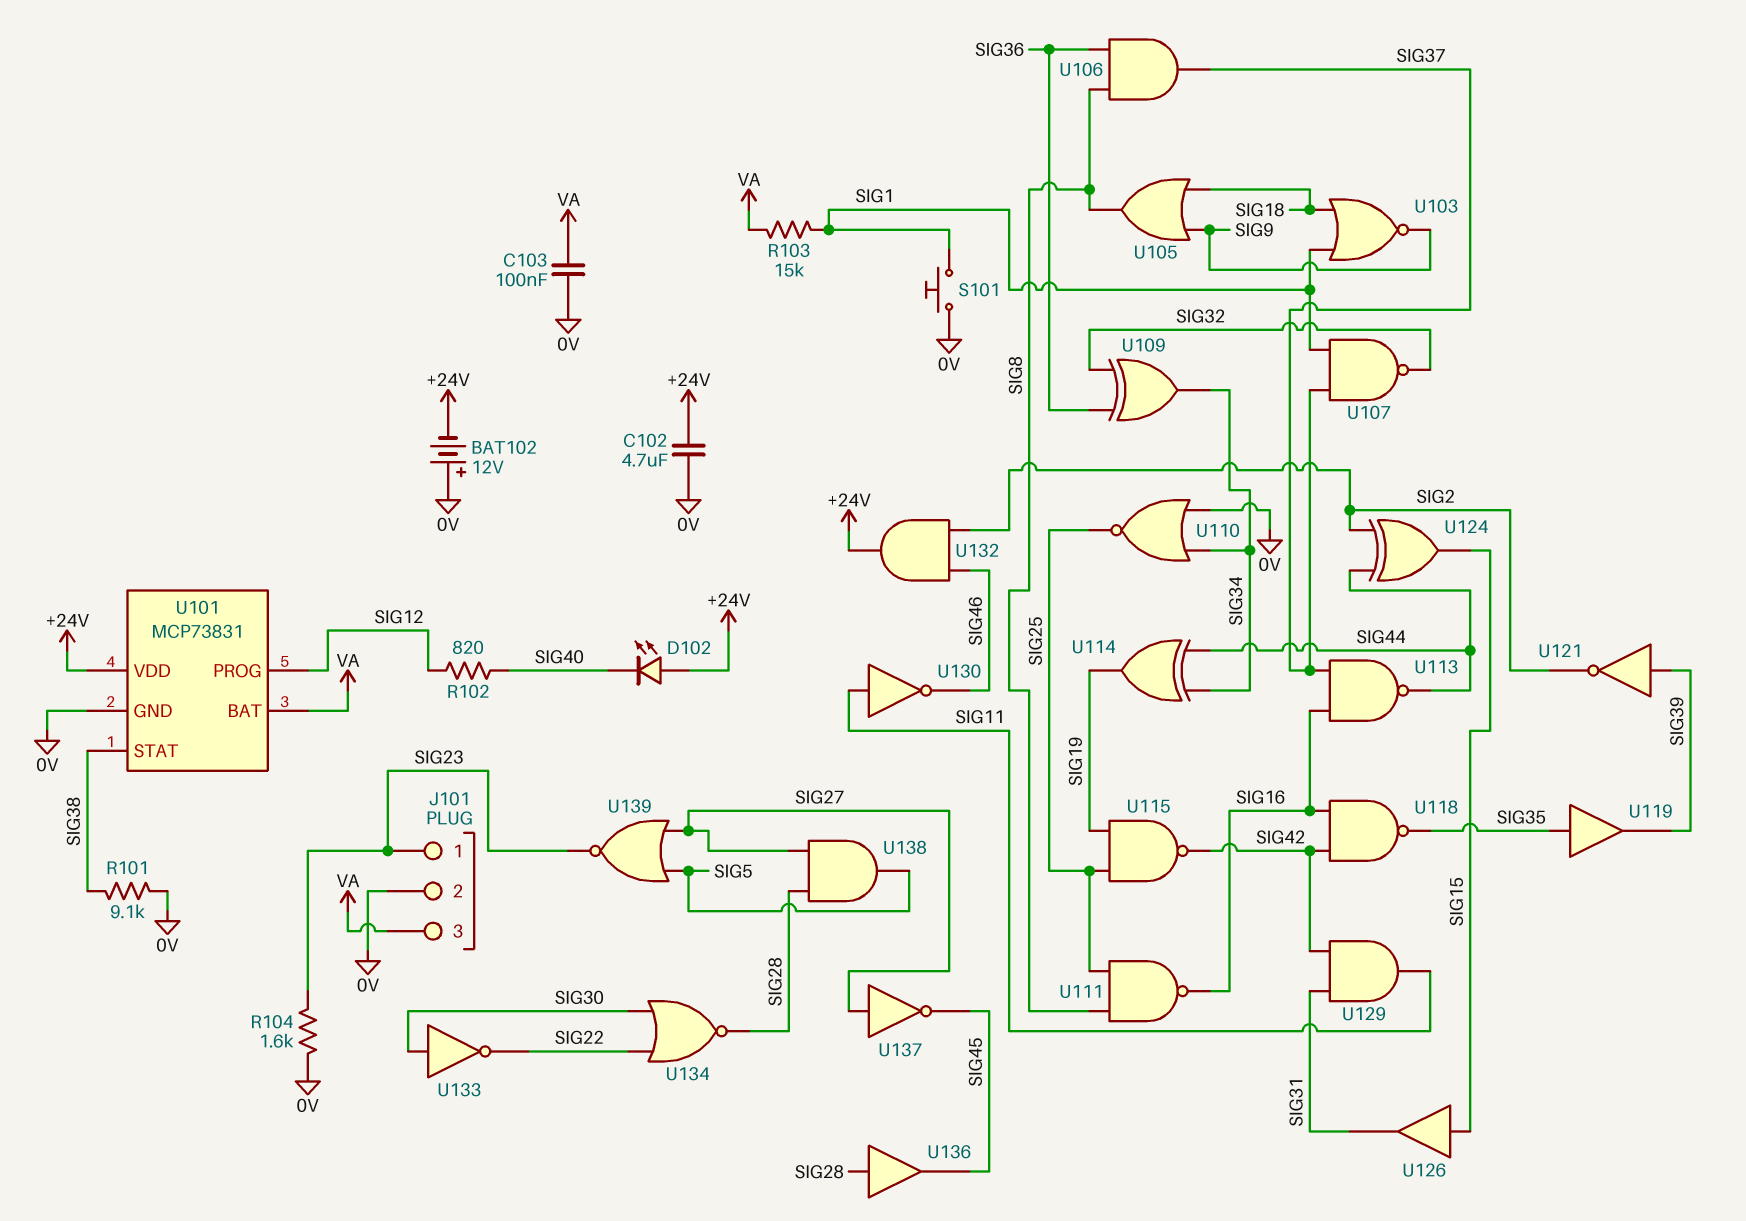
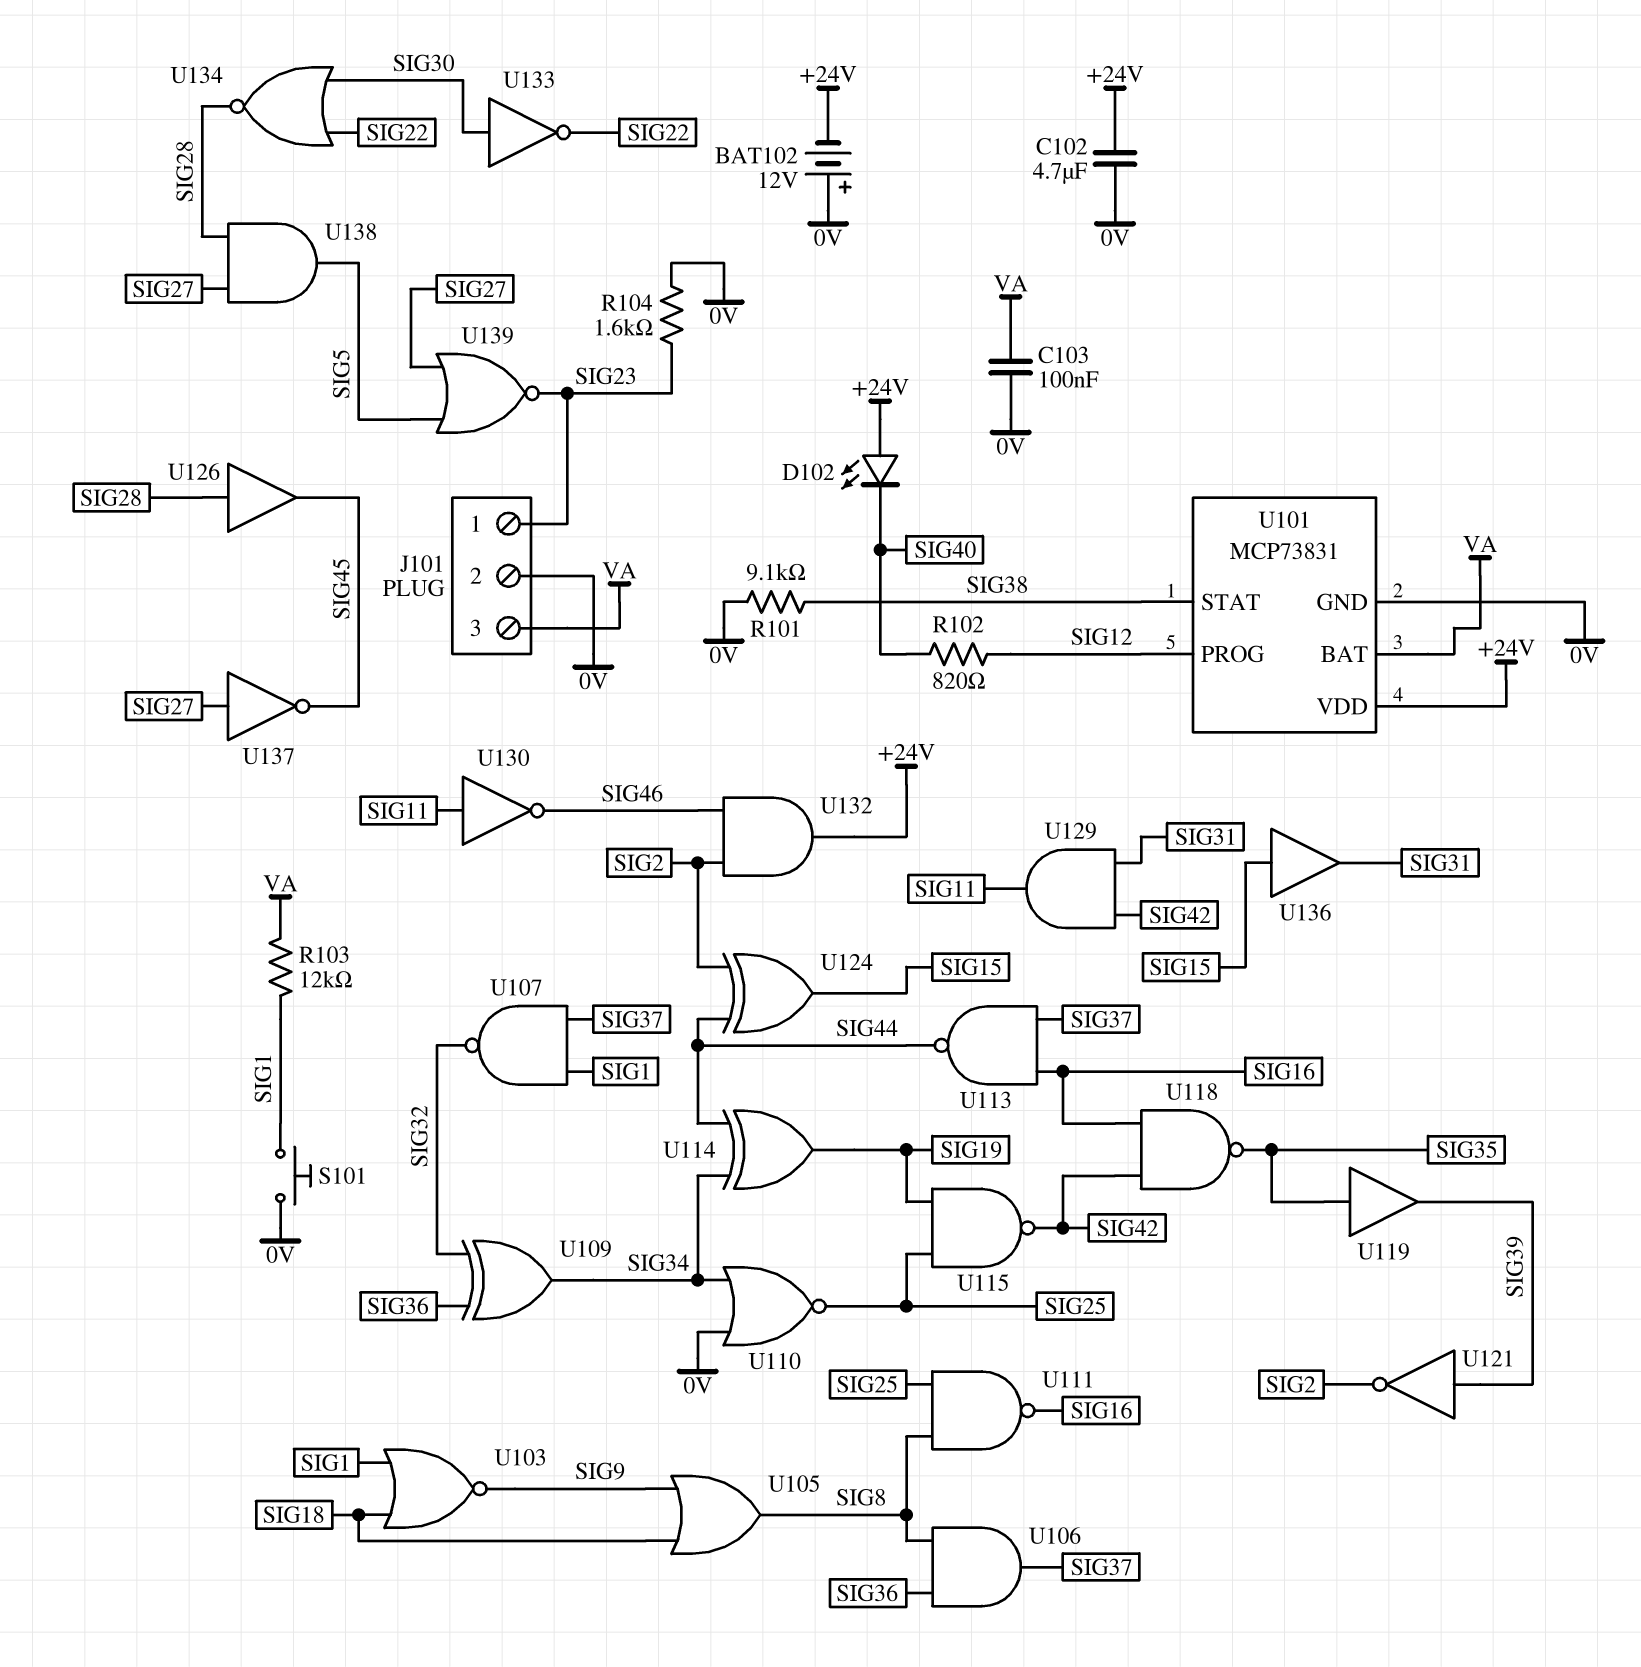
R103: 15k (SIG1, VA) -> 12k (SIG1, VA)
U126: buffer (in SIG15, out SIG31) -> buffer (in SIG28, out SIG45)
U136: buffer (in SIG28, out SIG45) -> buffer (in SIG15, out SIG31)

